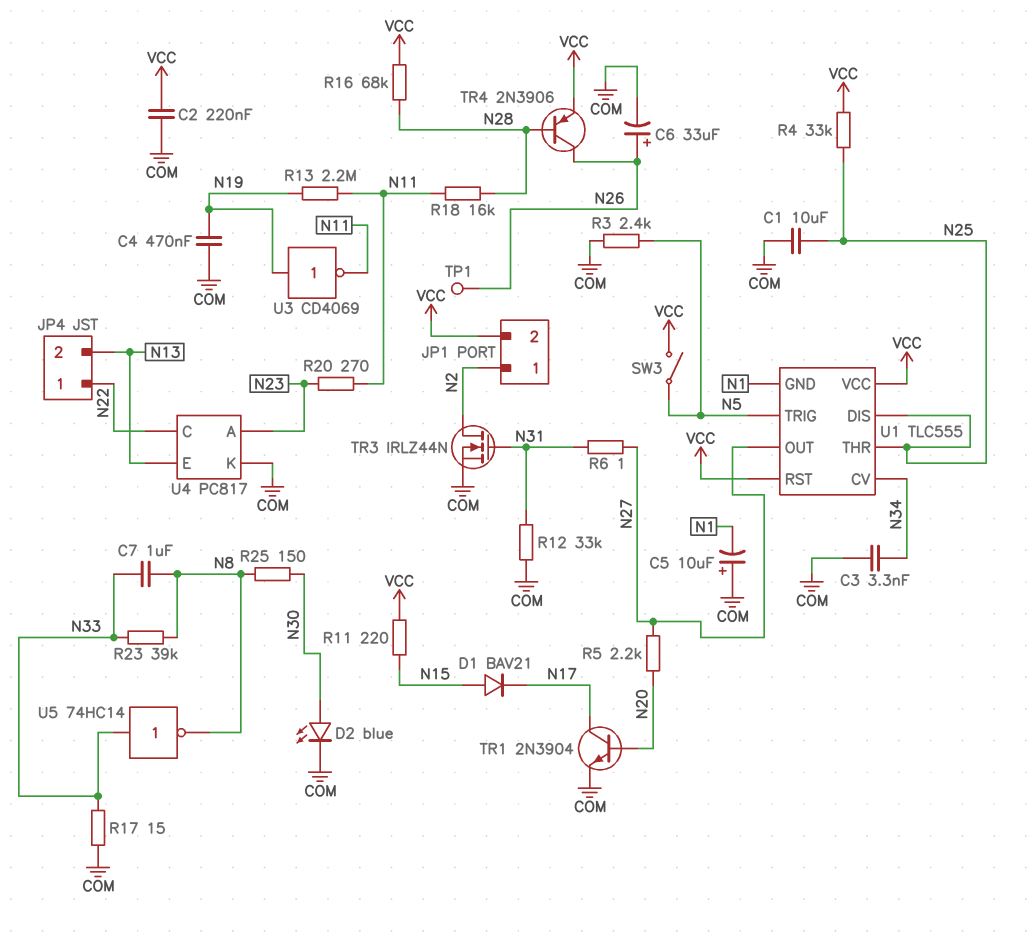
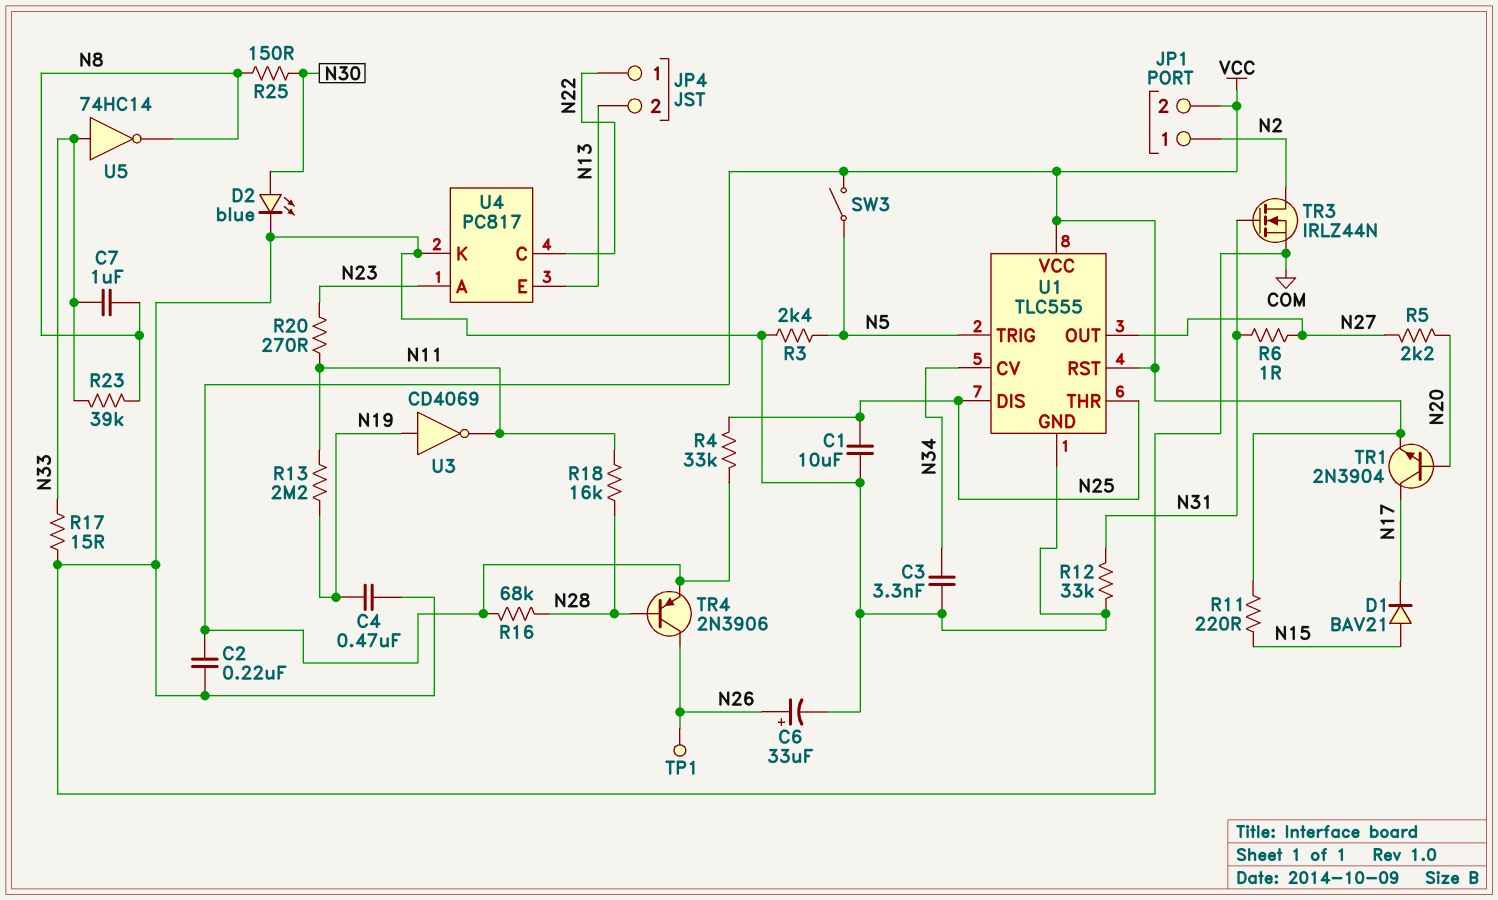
C5: 10uF (plus COM, minus N1) -> none
TR1: NPN 2N3904 (B N20, C N17, E COM) -> NPN 2N3904 (B N20, C N17, E VCC)
U1 pin GND: N1 -> COM

